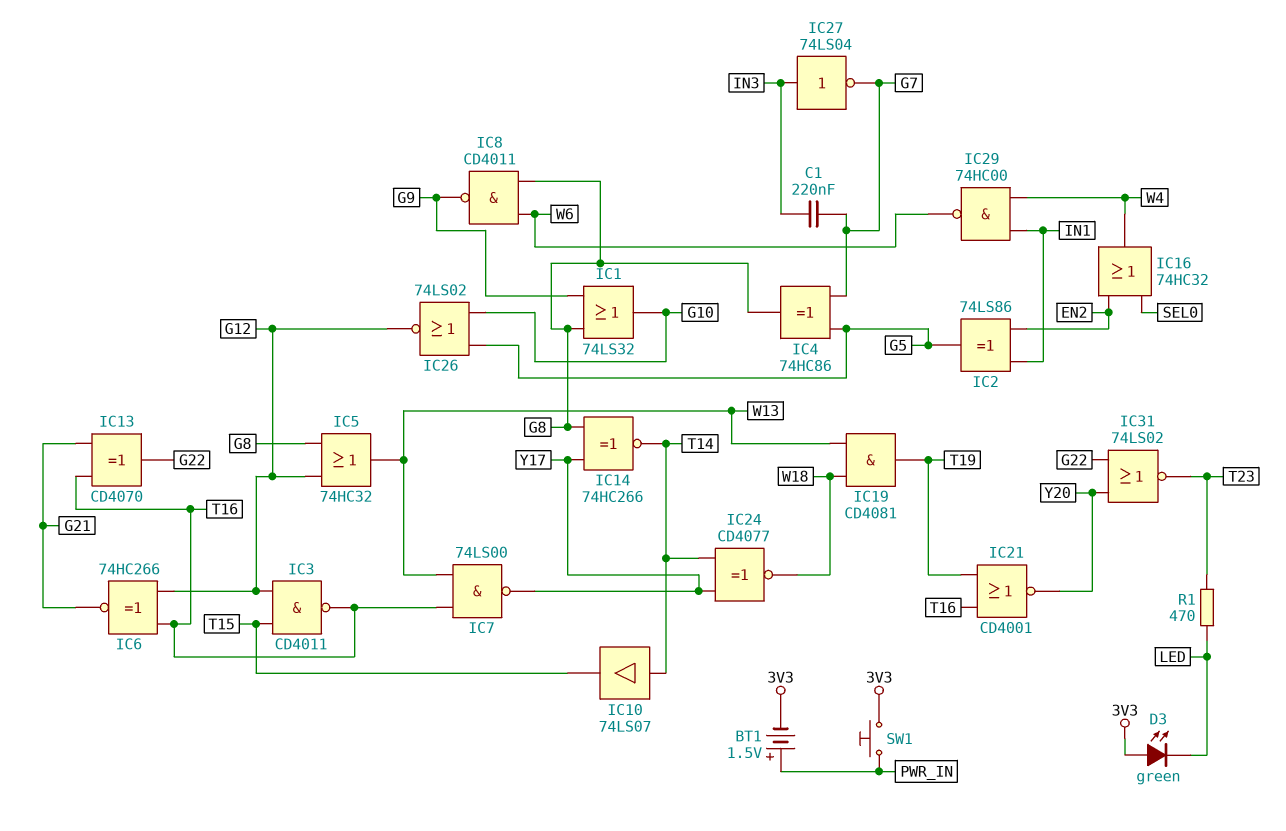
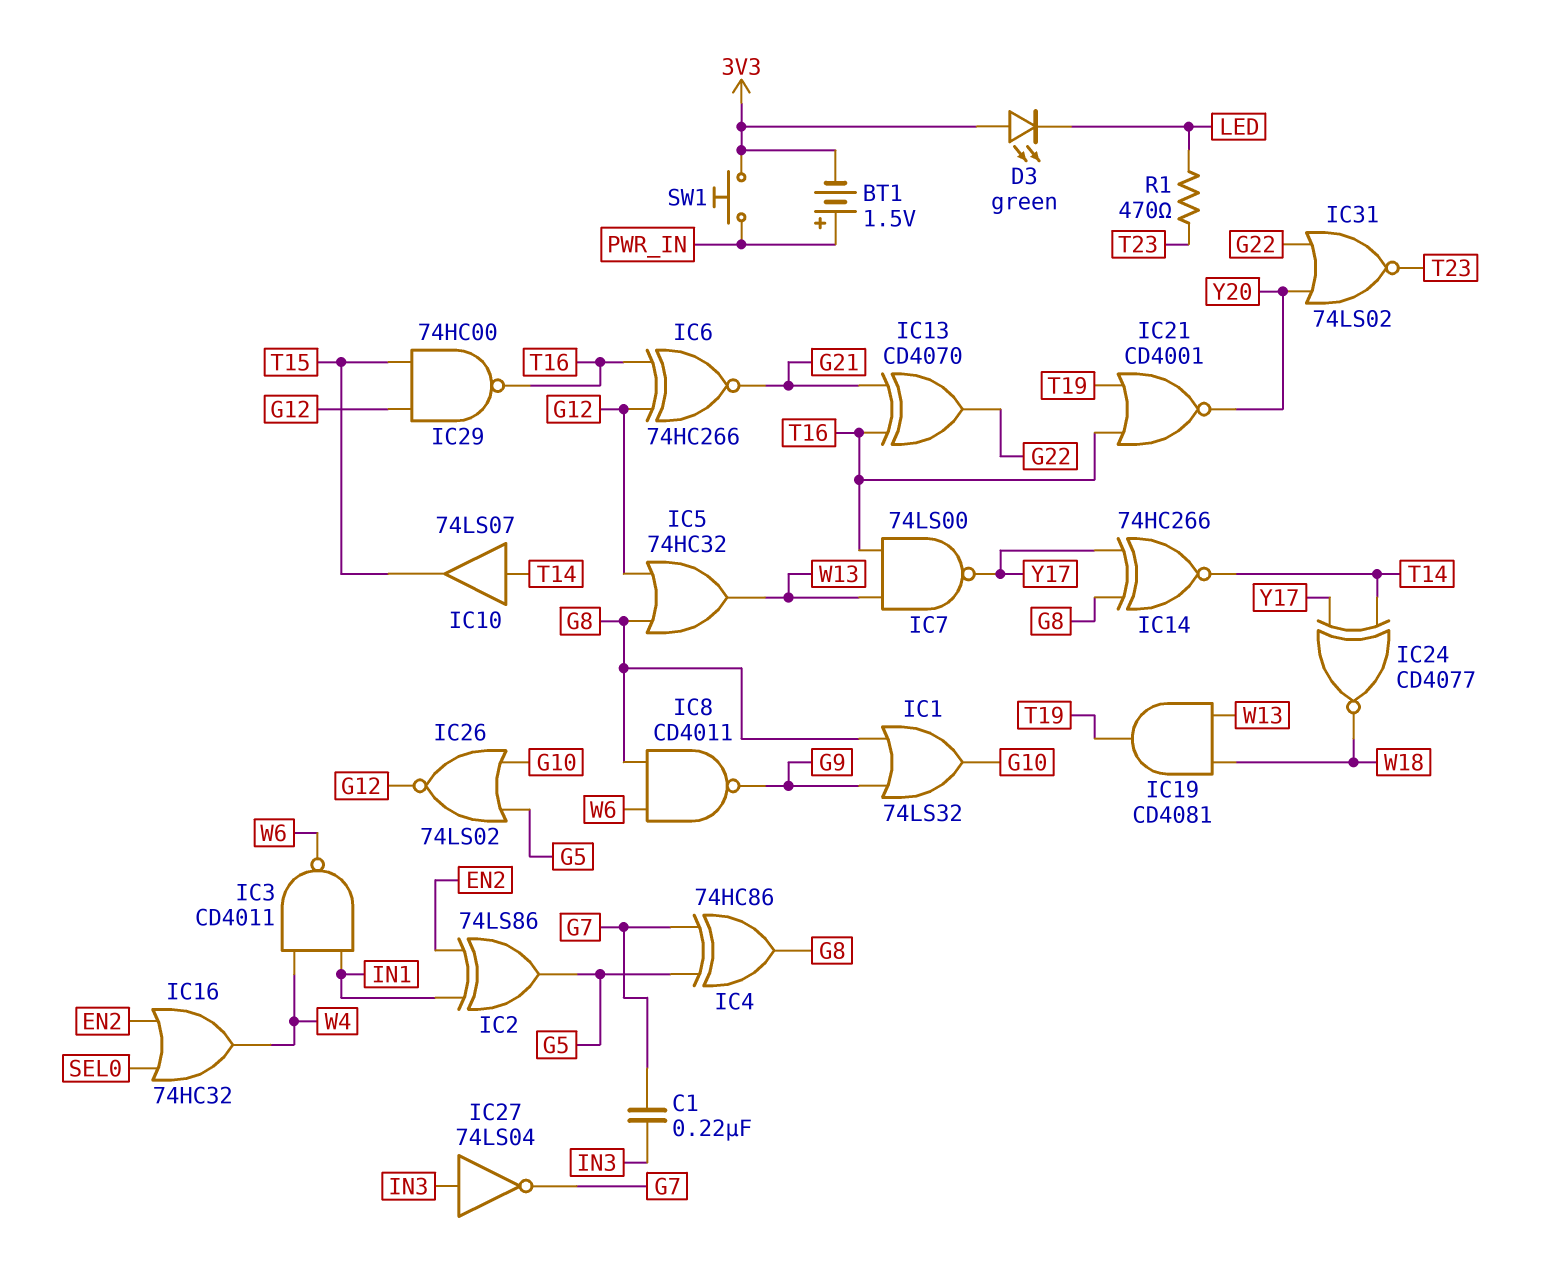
IC3: NAND CD4011 (in G12, in T15, out T16) -> NAND CD4011 (in IN1, in W4, out W6)
IC29: NAND 74HC00 (in IN1, in W4, out W6) -> NAND 74HC00 (in G12, in T15, out T16)

